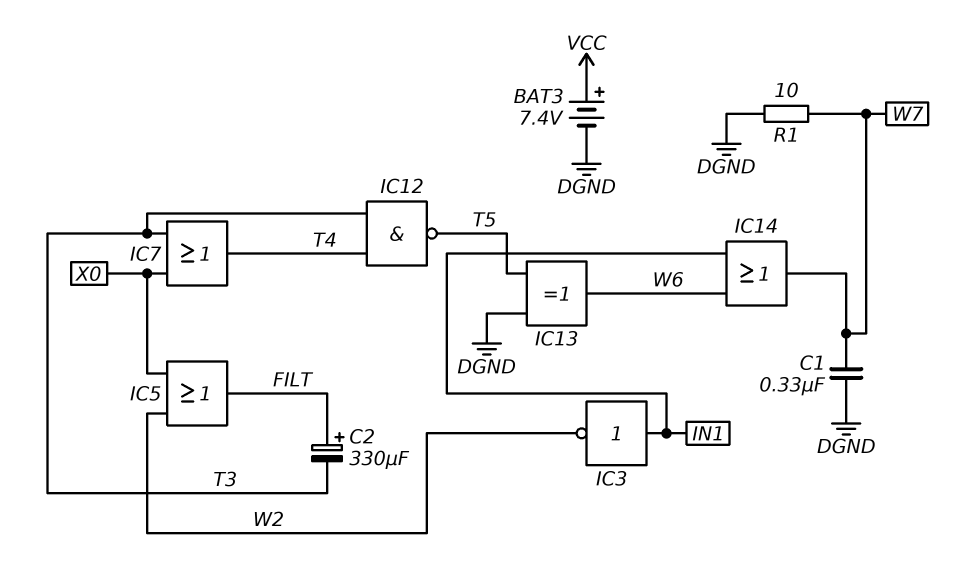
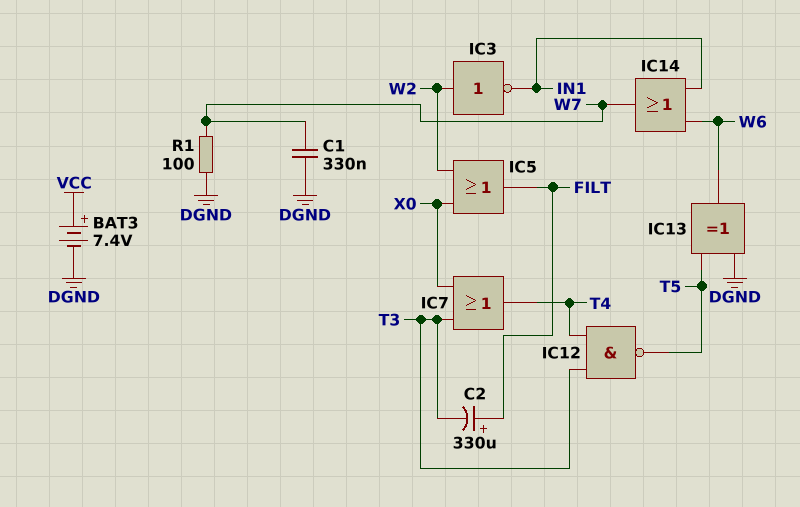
IC3: NOT (in IN1, out W2) -> NOT (in W2, out IN1)
R1: 10 (DGND, W7) -> 100 (DGND, W7)

